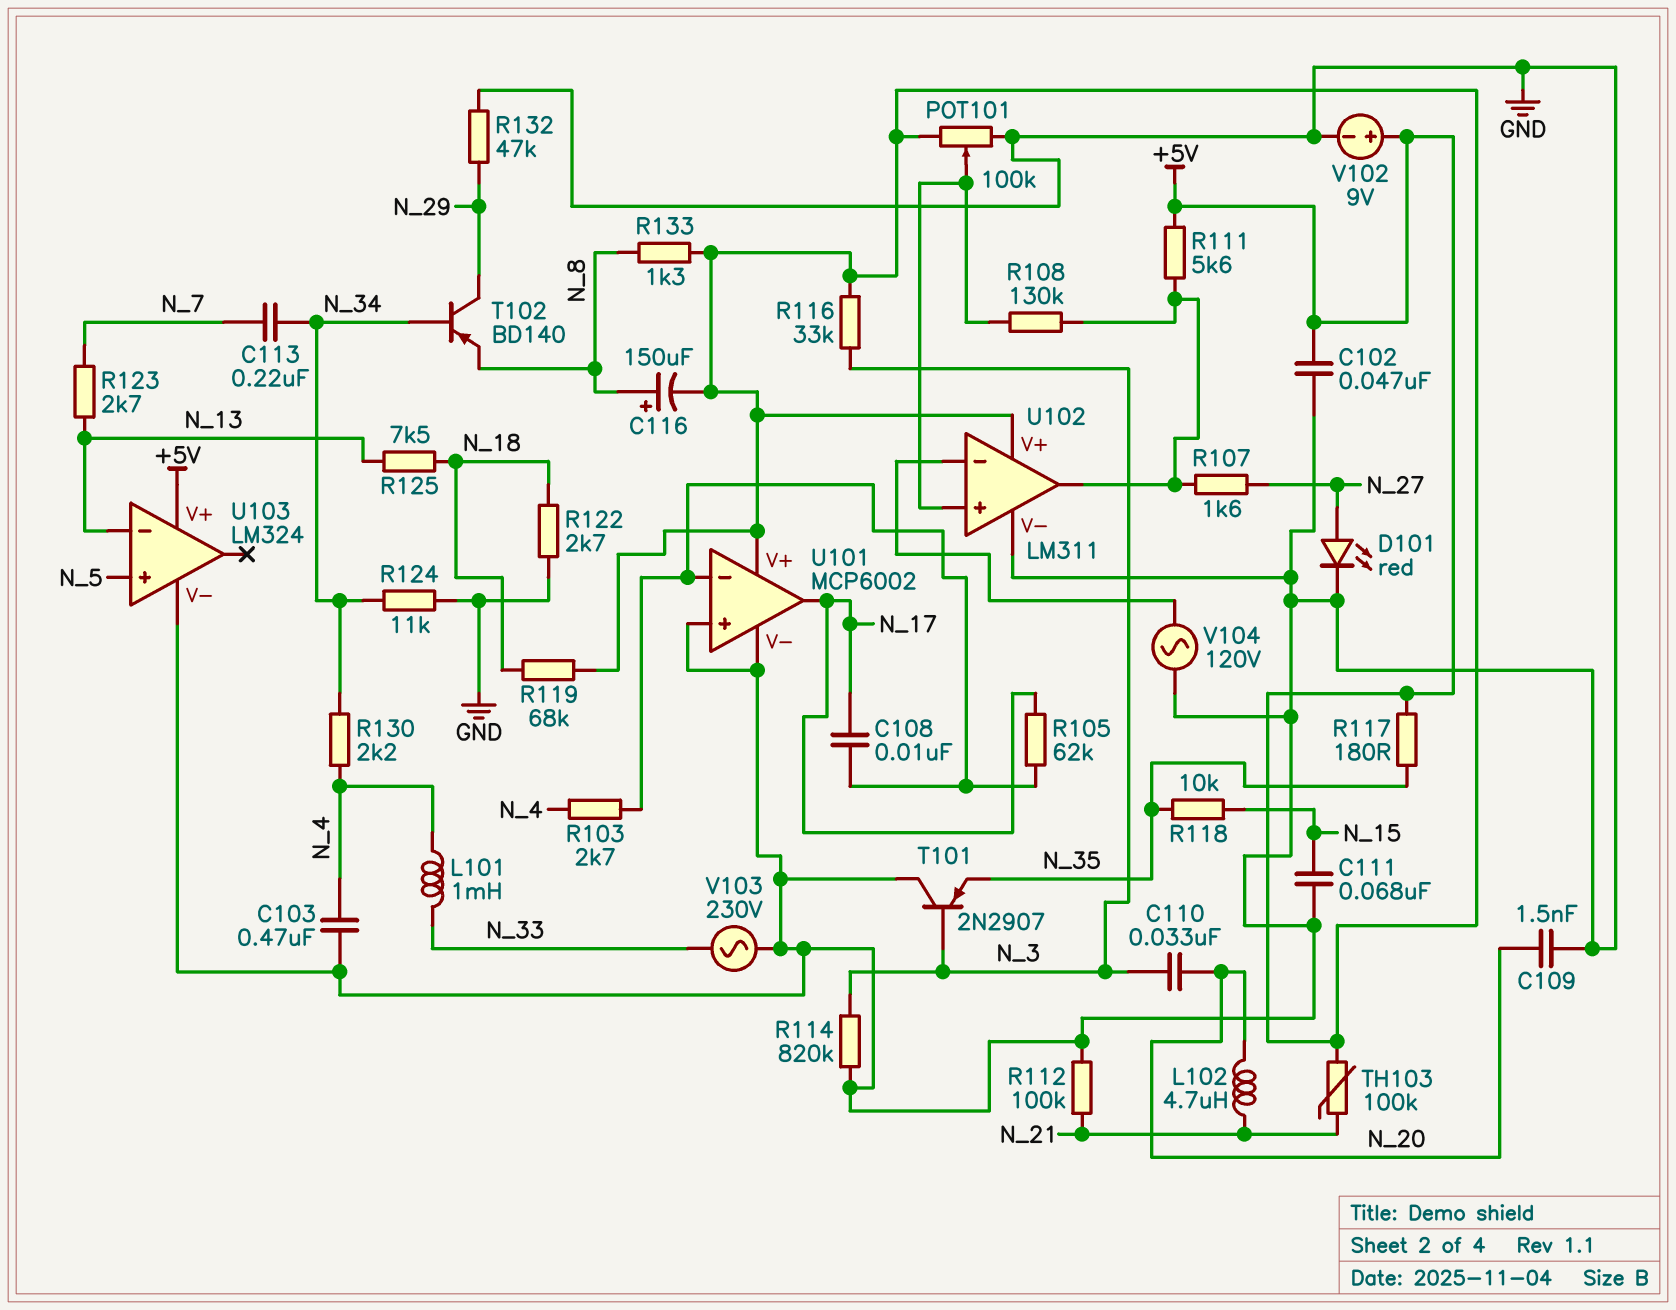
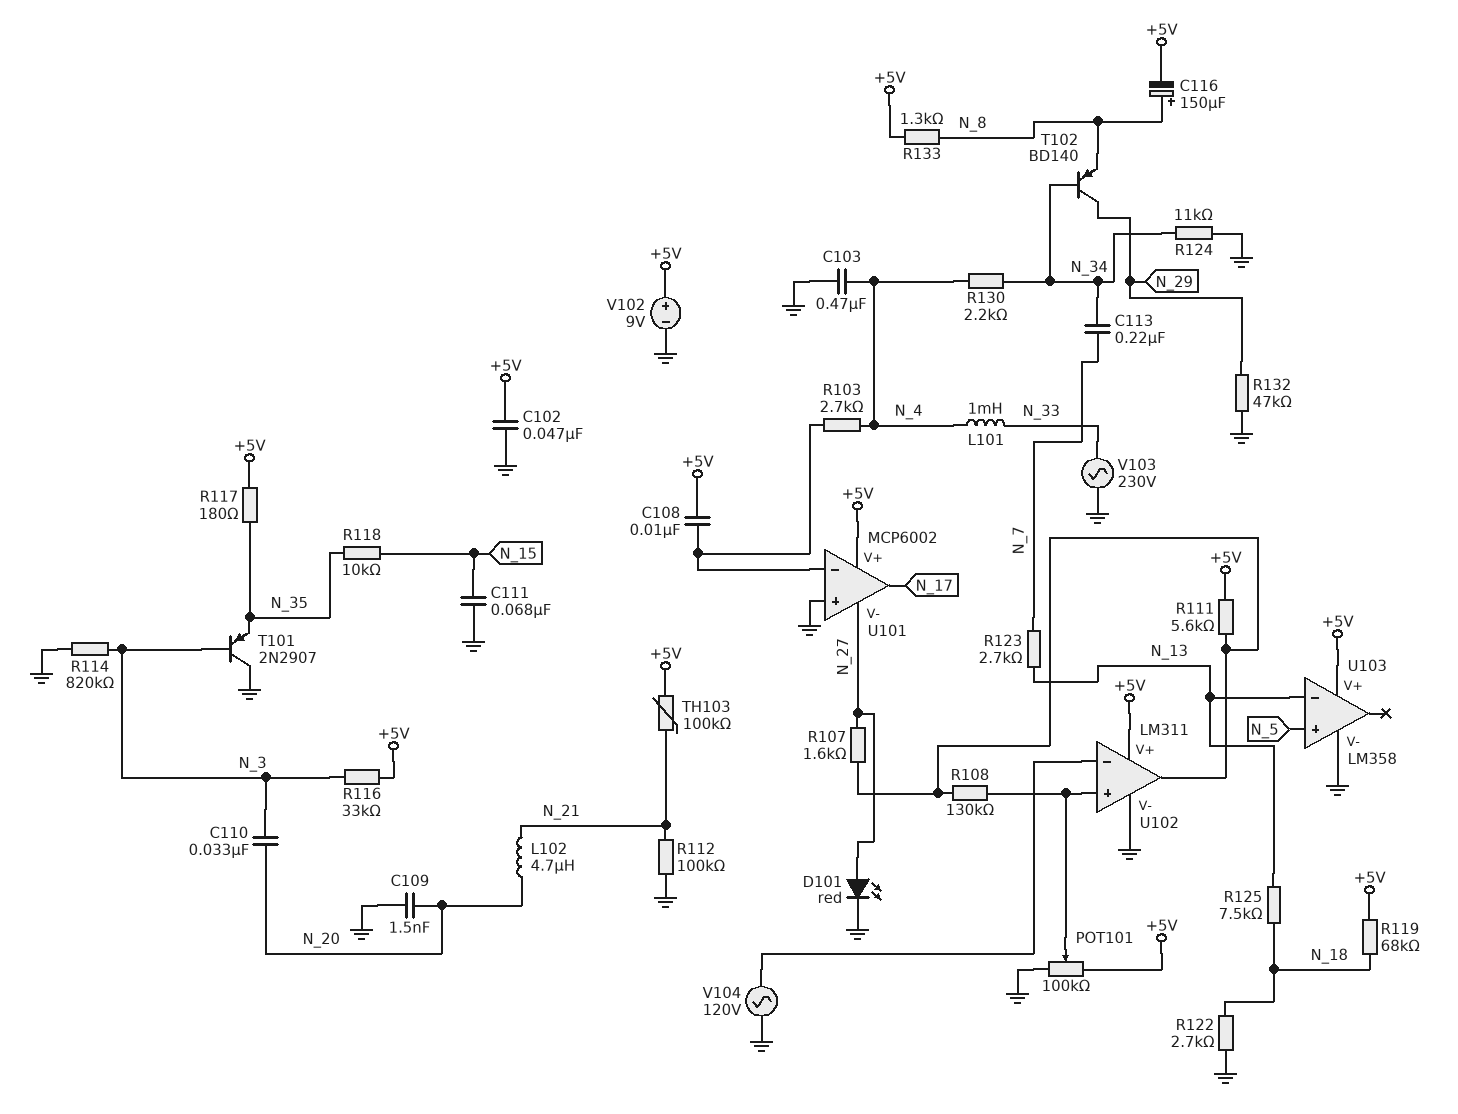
C108: 10nF (N_17, U101/in-) -> 10nF (+5V, U101/in-)
R105: 62k (N_17, U101/in-) -> none
U101 pin V-: GND -> N_27
U103: LM324 -> LM358

